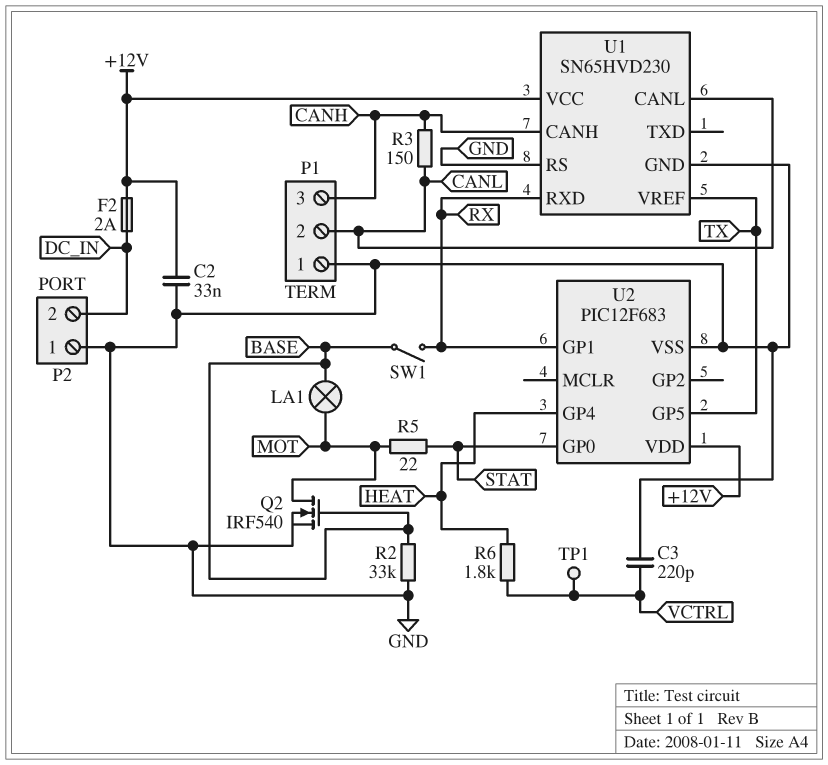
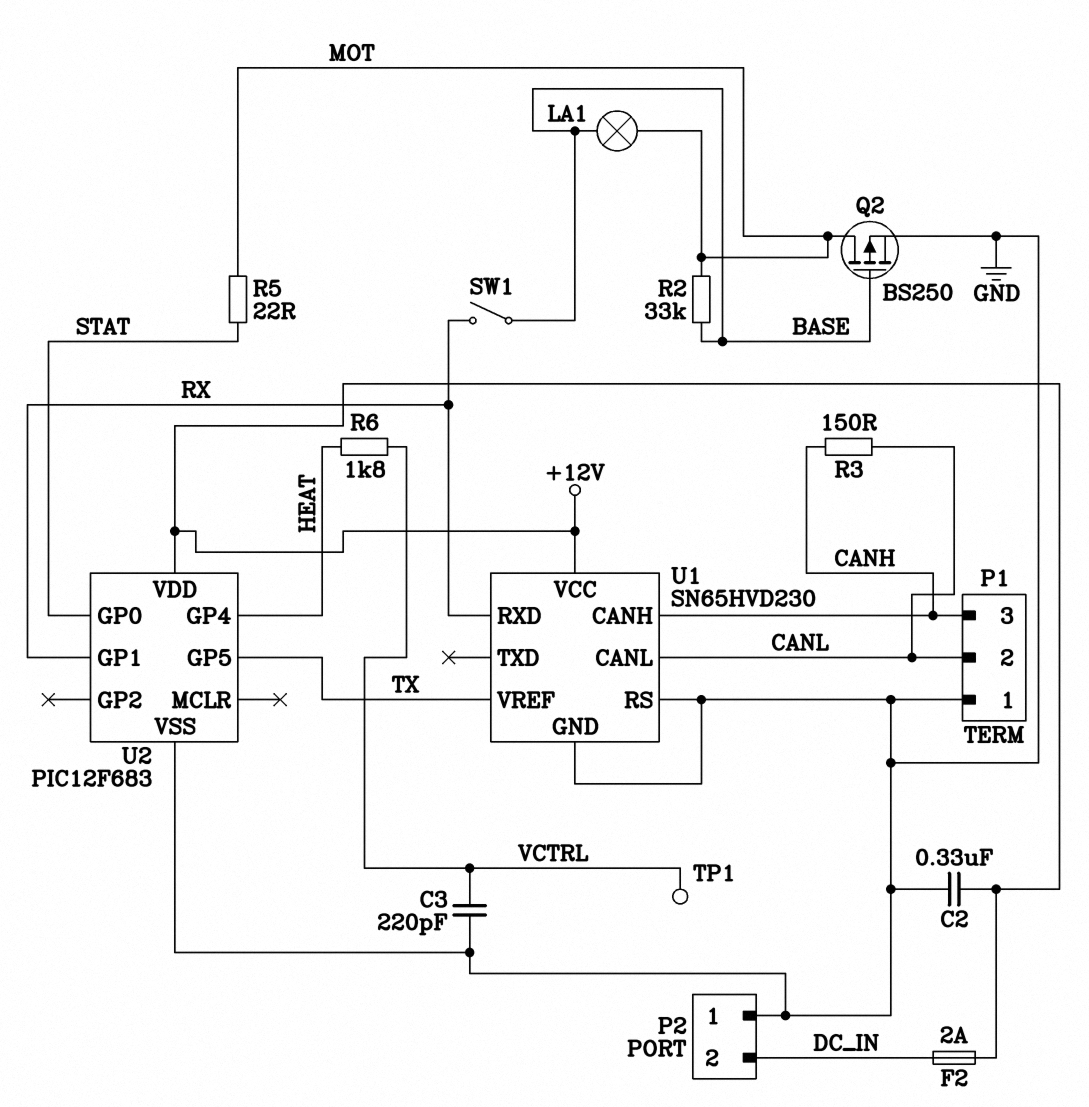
C2: 33nF (+12V, GND) -> 330nF (+12V, GND)
Q2: NMOS IRF540 (G BASE, D MOT, S GND) -> PMOS BS250 (G BASE, D MOT, S GND)
R2: 33k (BASE, GND) -> 33k (BASE, MOT)

